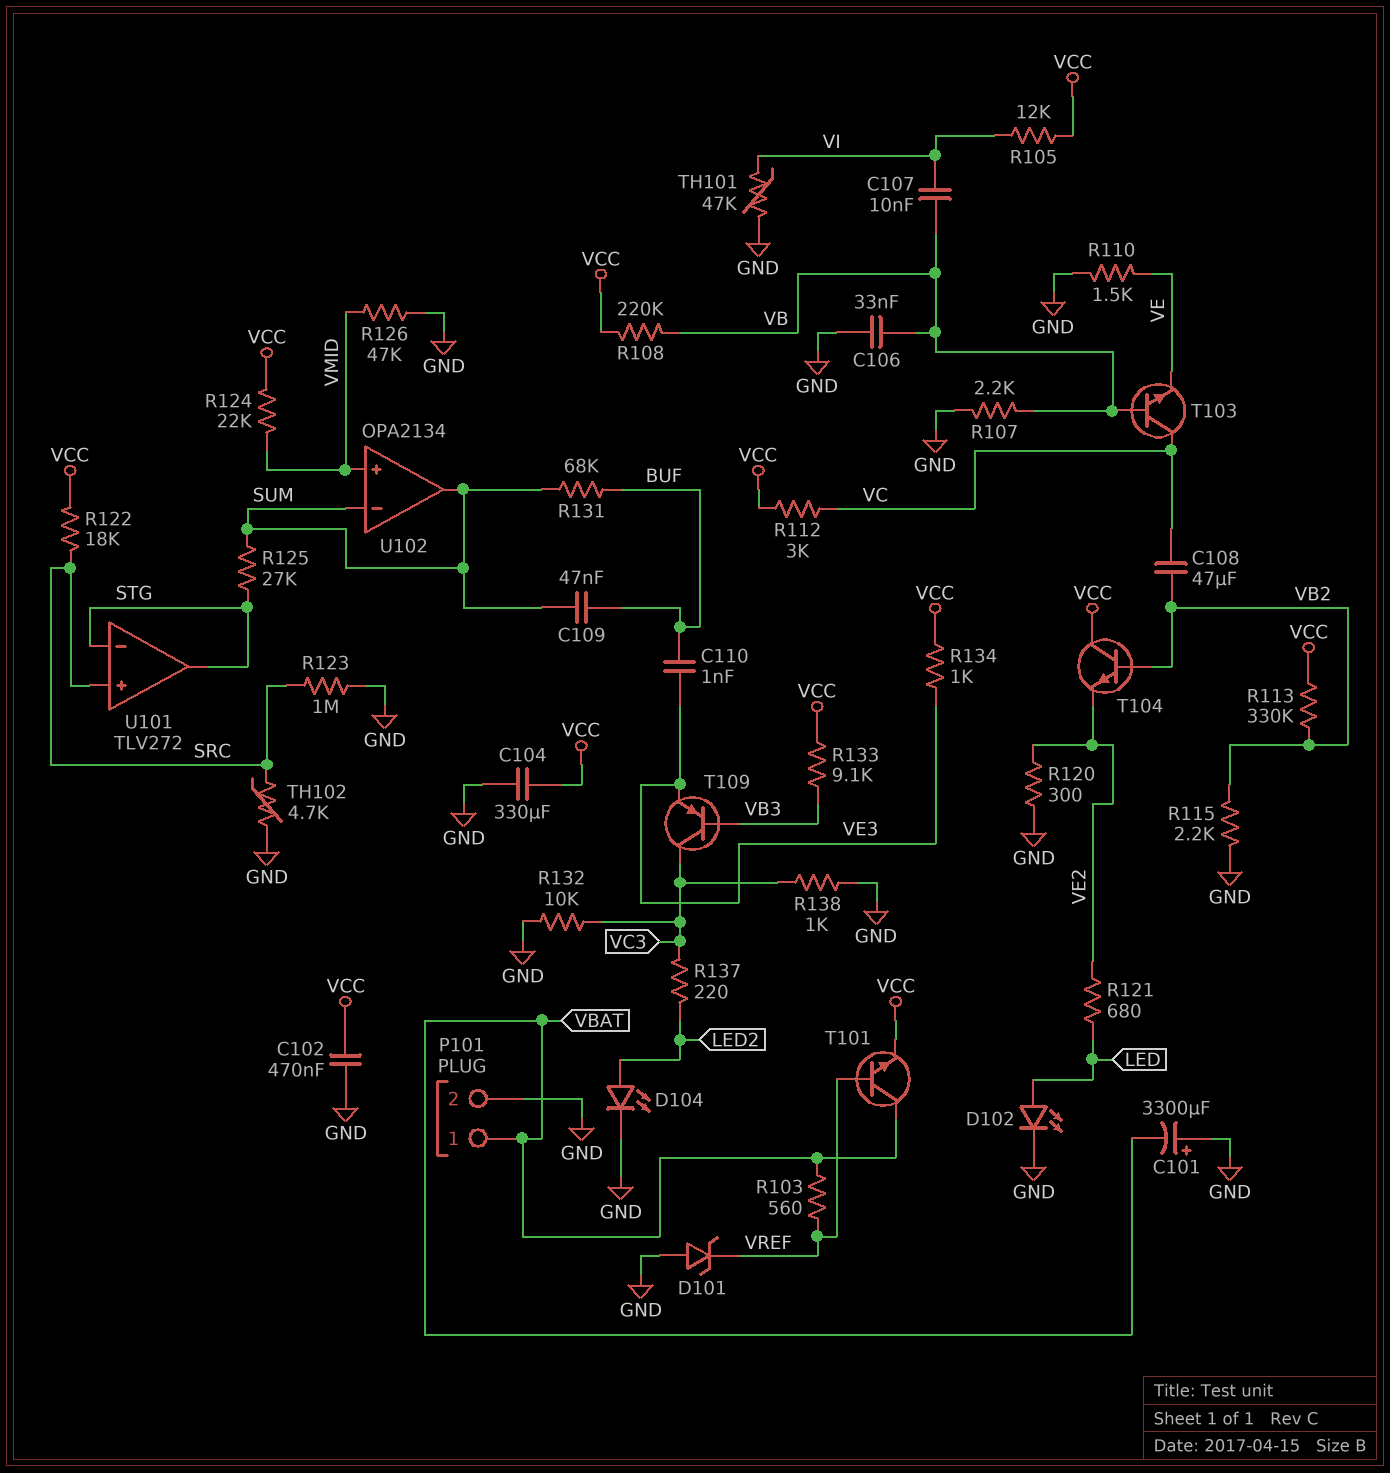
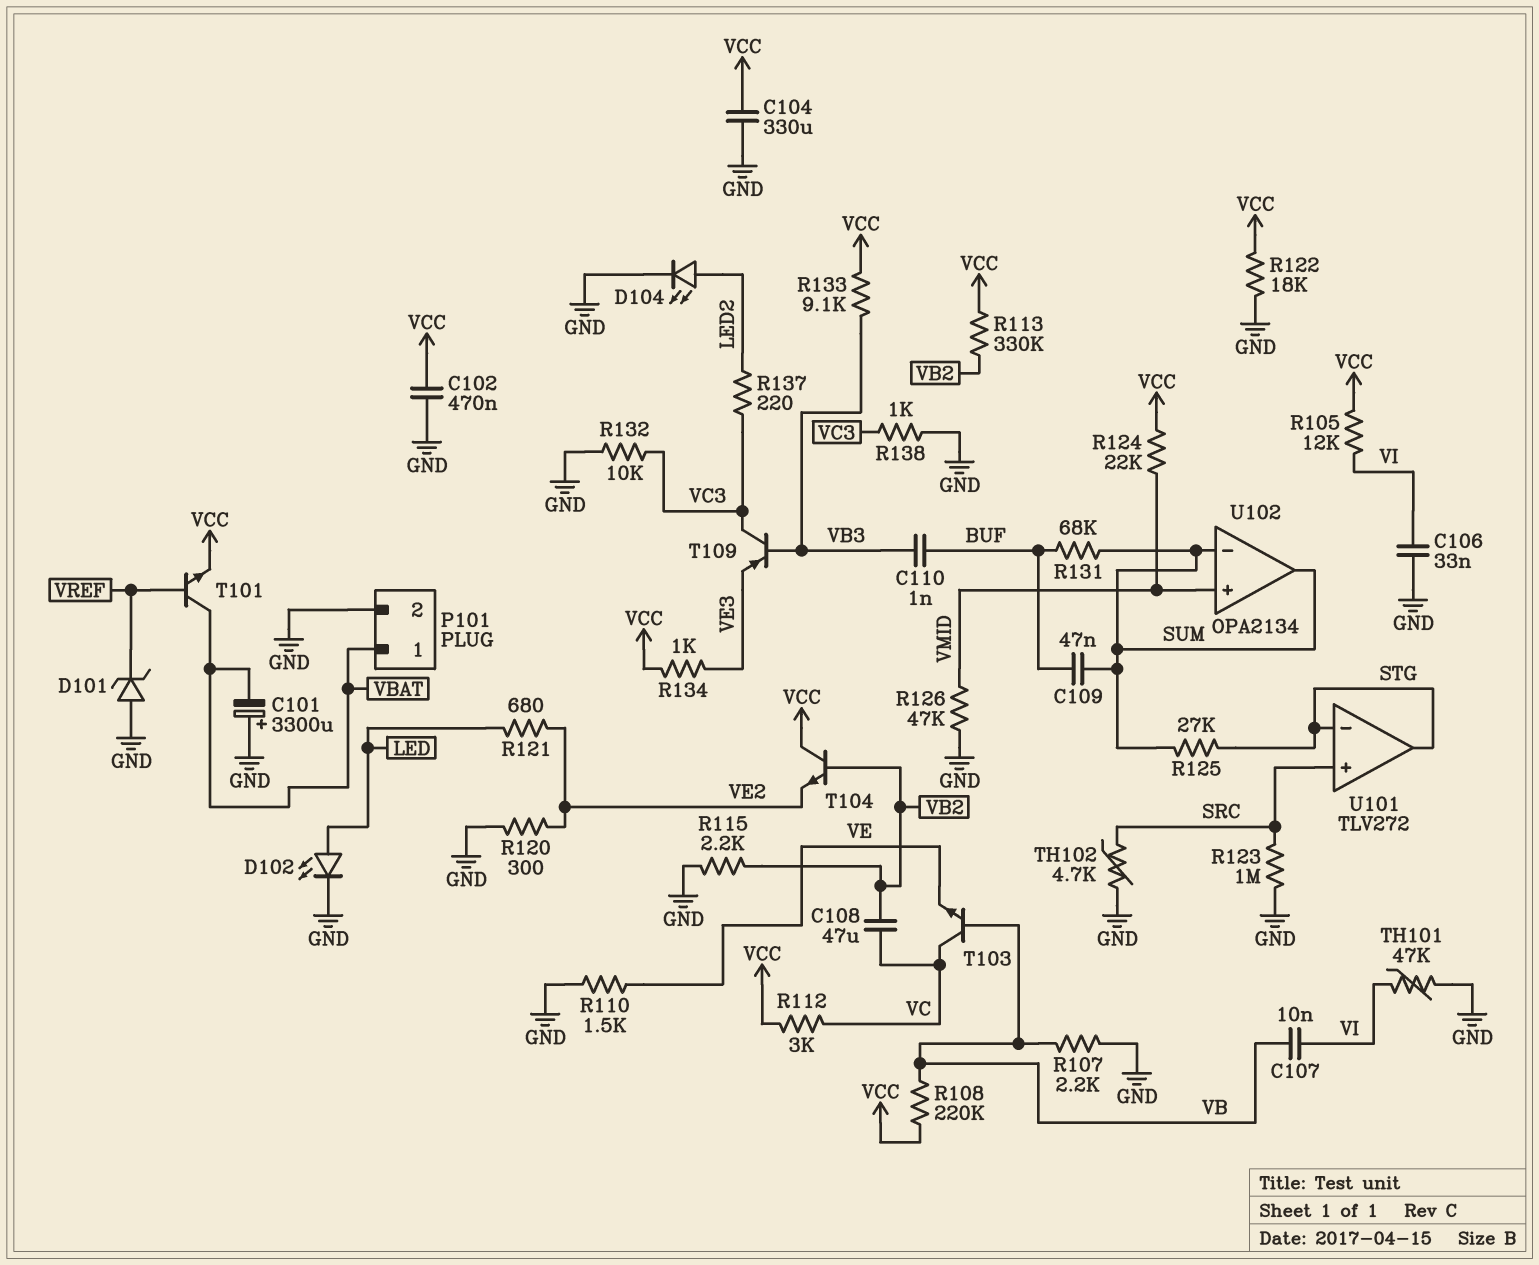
C106: 33nF (GND, VB) -> 33nF (GND, VI)
C110: 1nF (BUF, VE3) -> 1nF (BUF, VB3)
R103: 560 (VBAT, VREF) -> none
R122: 18k (SRC, VCC) -> 18k (GND, VCC)

